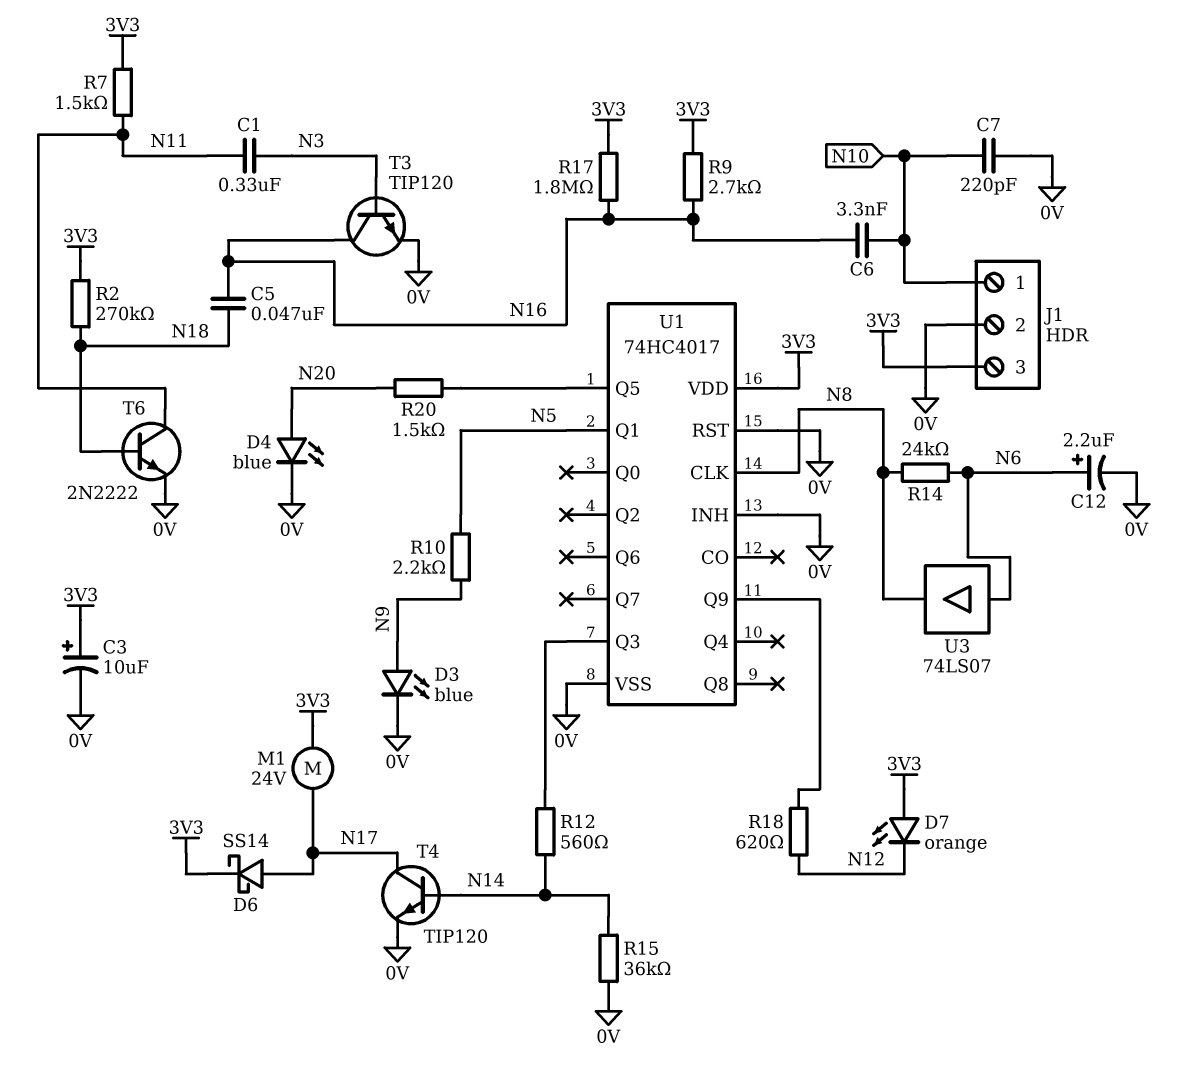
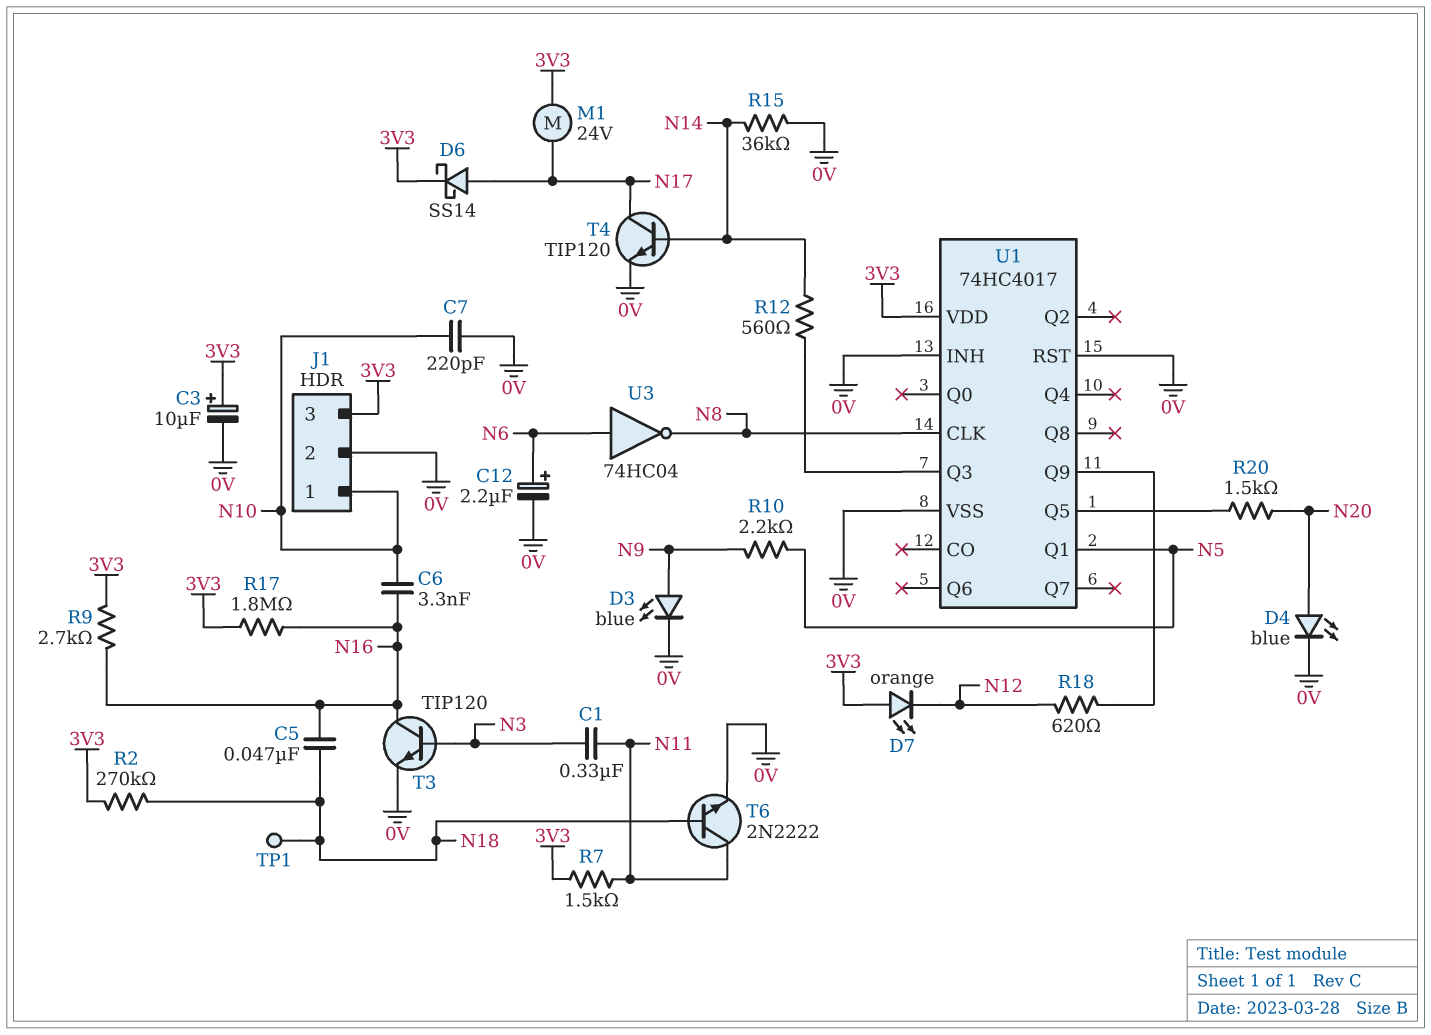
R14: 24k (N6, N8) -> none
TP1: none -> test point (N18)
U3: buffer 74LS07 (in N6, out N8) -> NOT 74HC04 (in N6, out N8)

